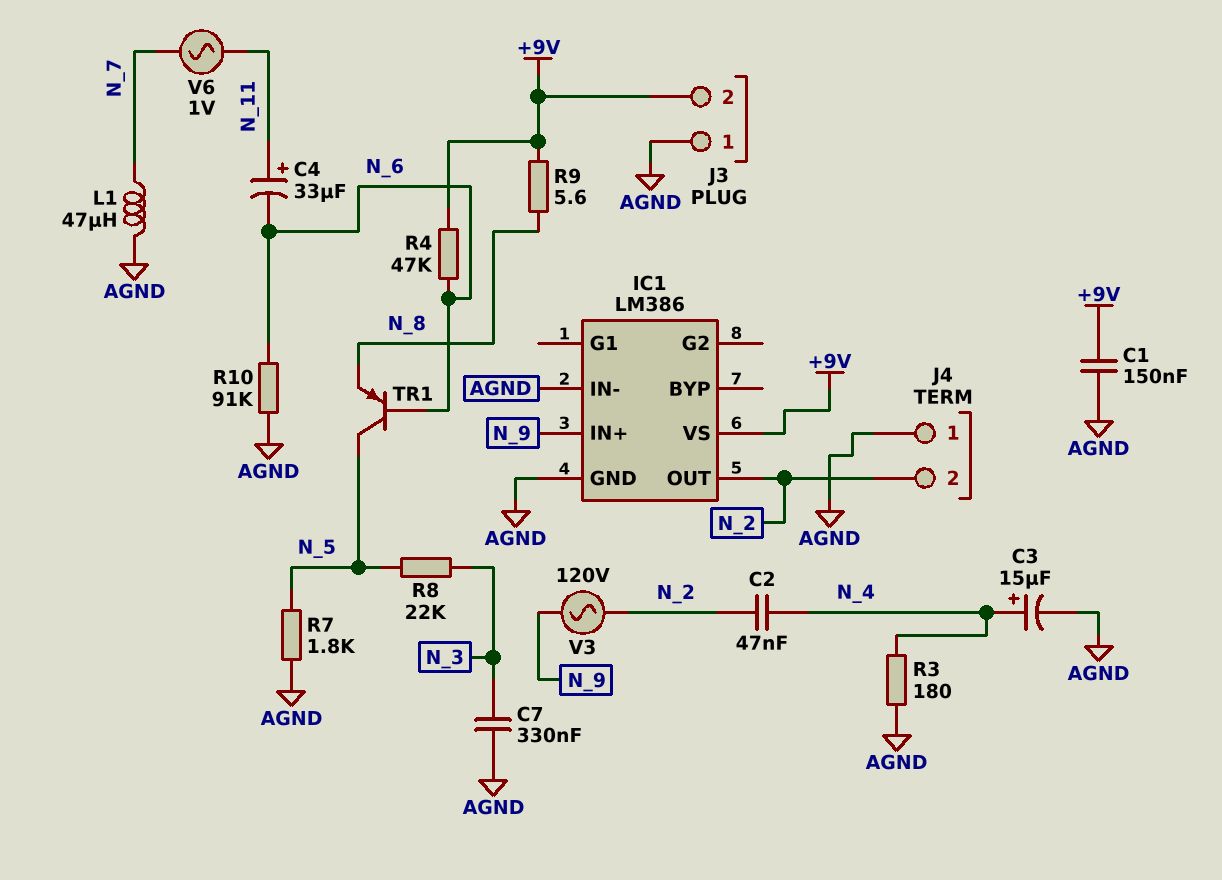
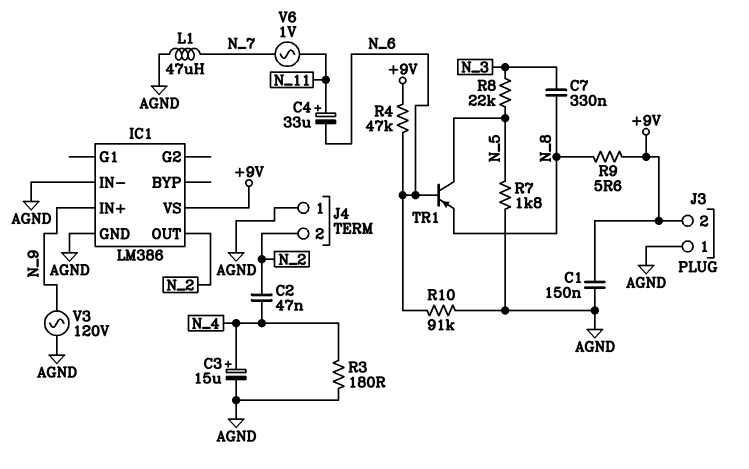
C7: 330nF (AGND, N_3) -> 330nF (N_3, N_8)
V3: AC 120V (N_2, N_9) -> AC 120V (AGND, N_9)

